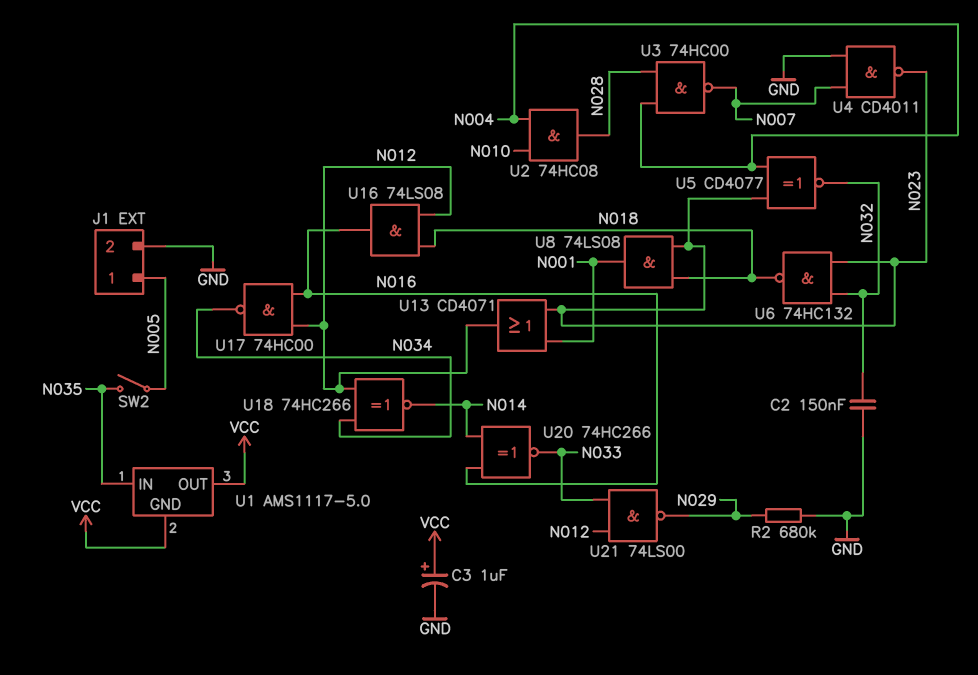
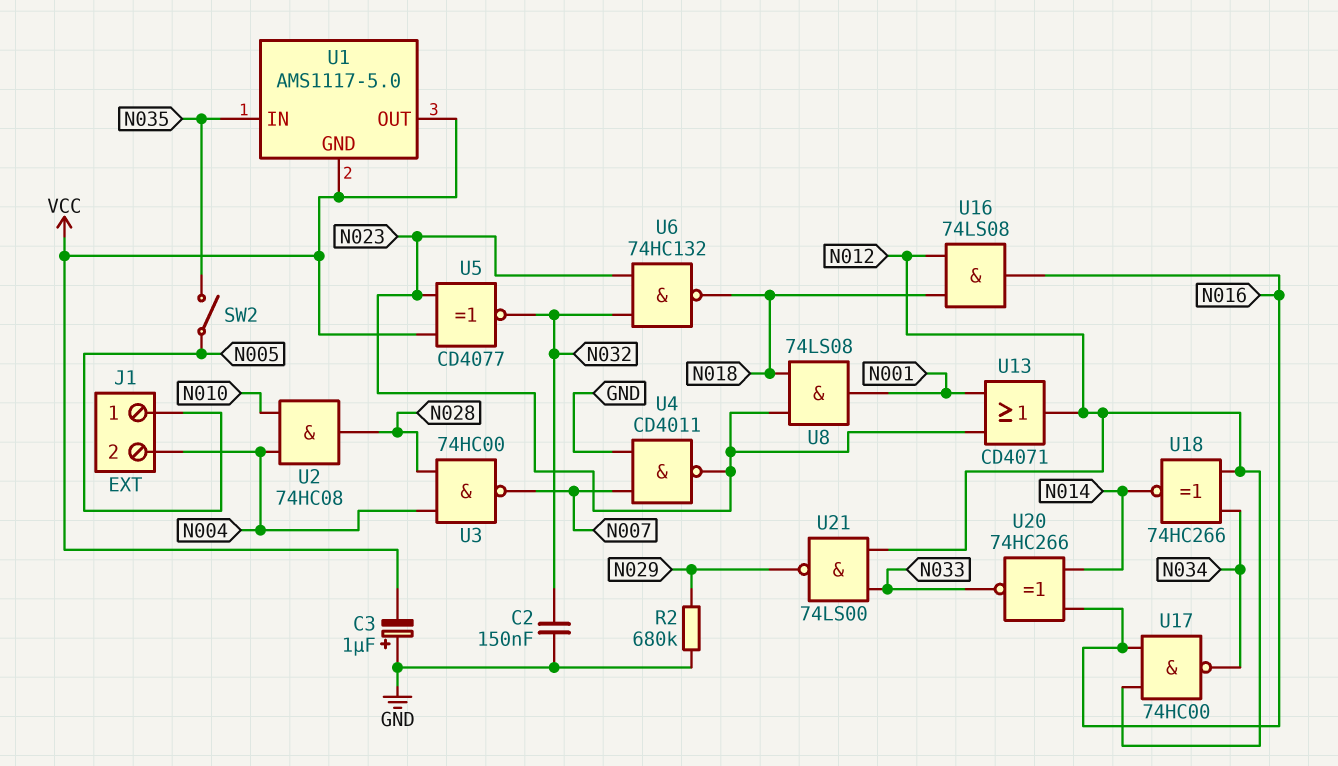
C3: 1uF (plus VCC, minus GND) -> 1uF (plus GND, minus VCC)
J1 pin 2: GND -> N004
U5: XNOR CD4077 (in N004, in N023, out N032) -> XNOR CD4077 (in N023, in VCC, out N032)

